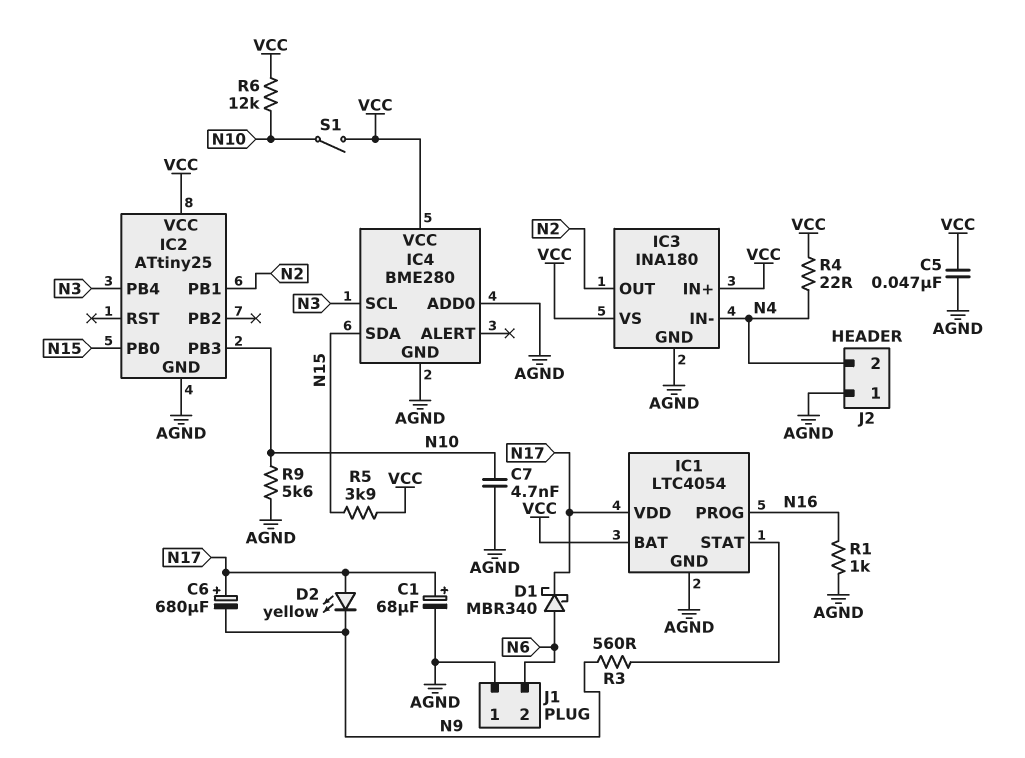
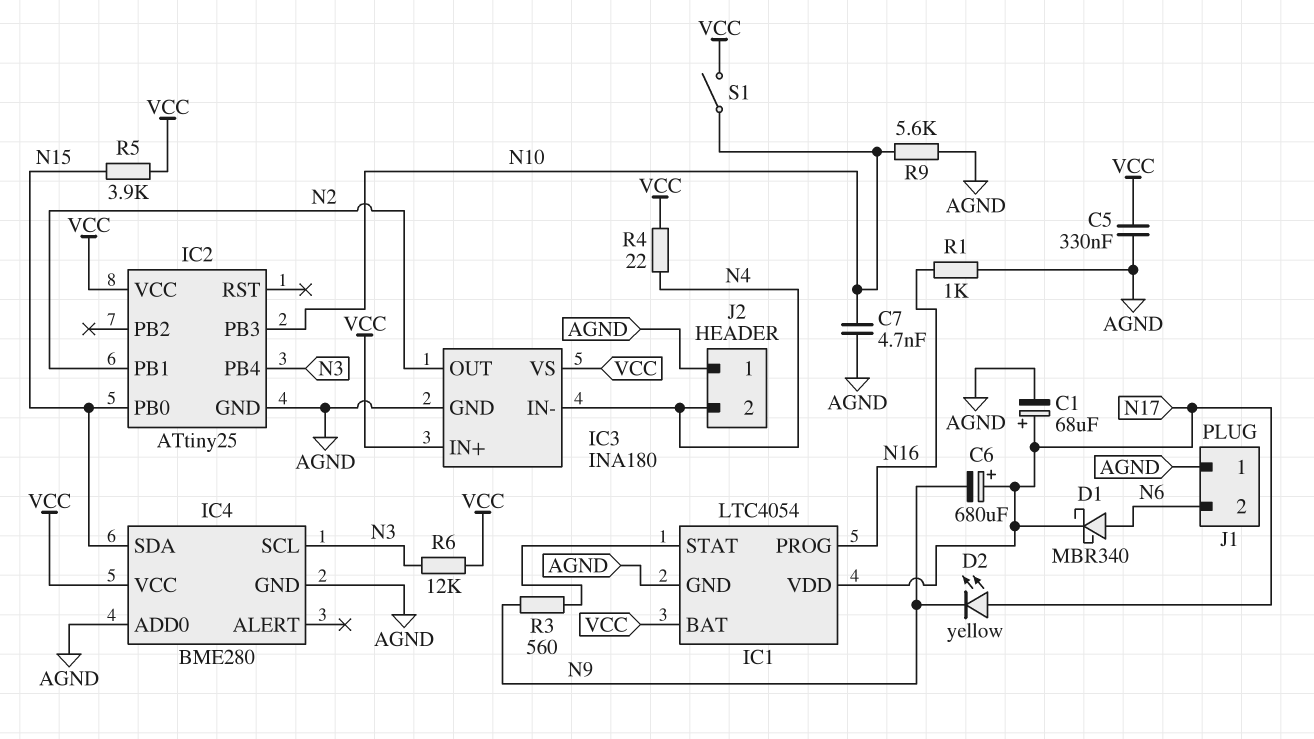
C5: 47nF (AGND, VCC) -> 330nF (AGND, VCC)
R6: 12k (N10, VCC) -> 12k (N3, VCC)

